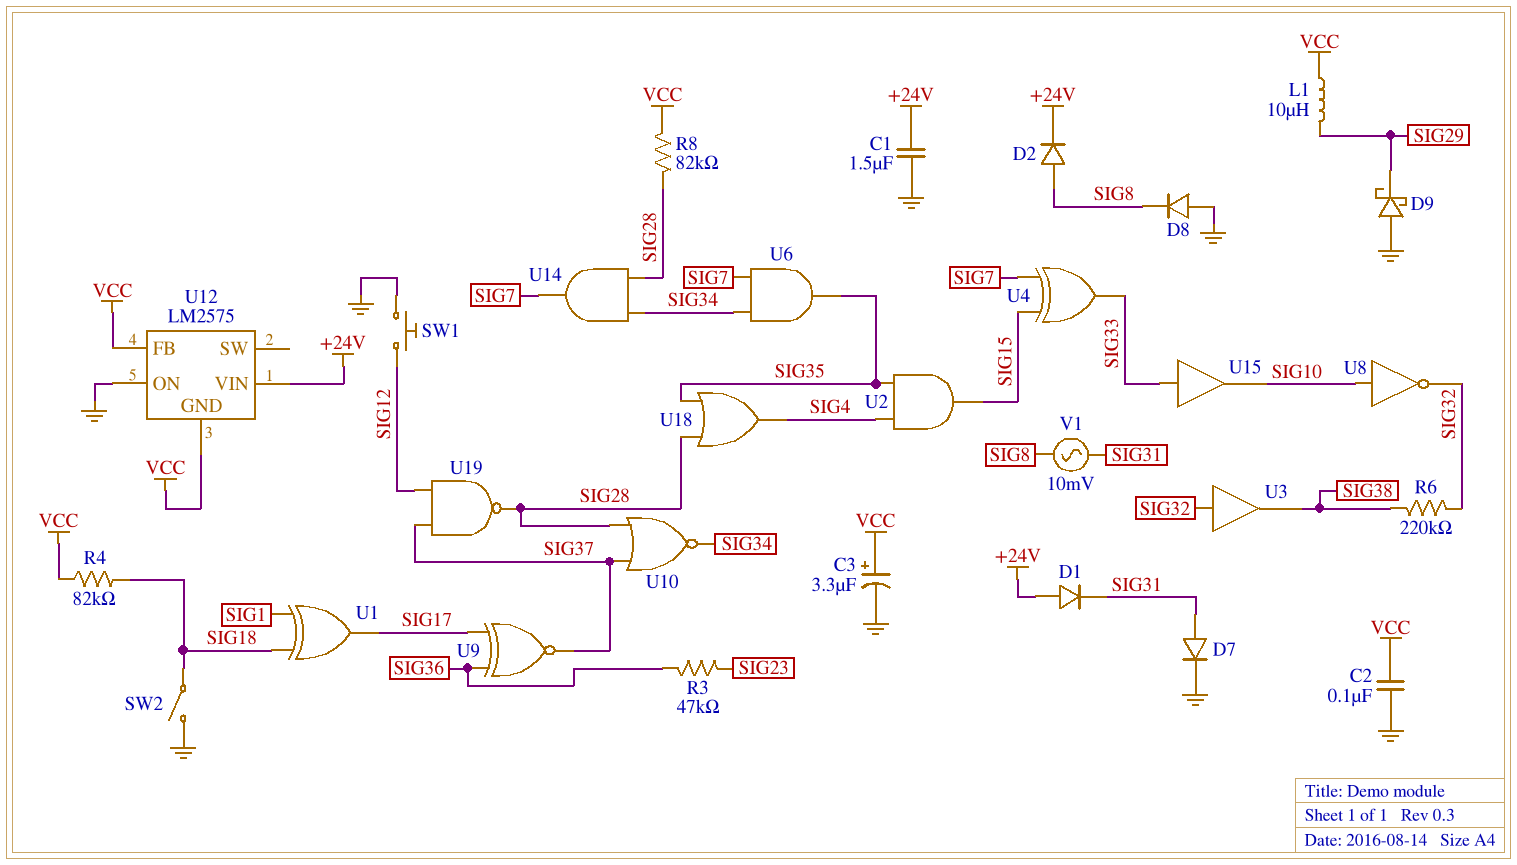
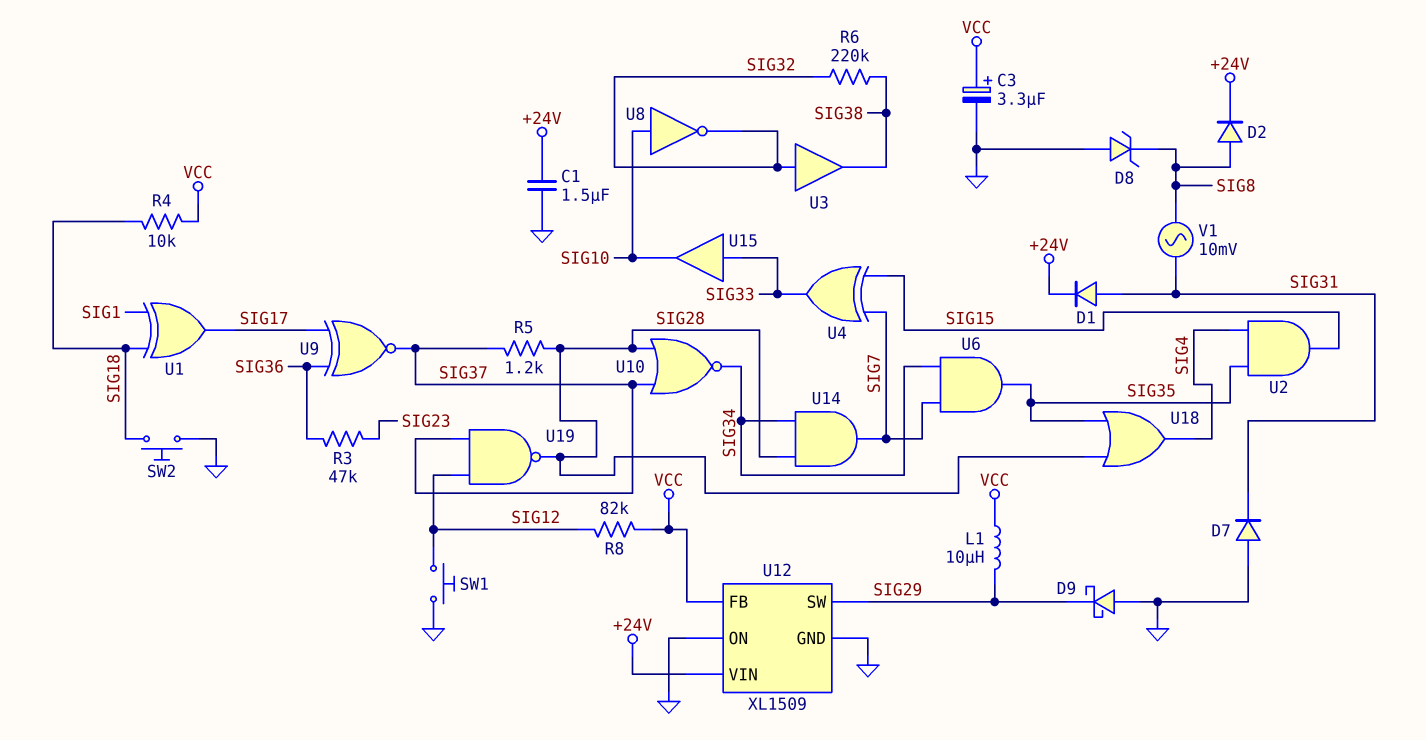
C2: 100nF (GND, VCC) -> none
D1: diode (A +24V, K SIG31) -> diode (A SIG31, K +24V)
D7: diode (A SIG31, K GND) -> diode (A GND, K SIG31)
D8: diode (A GND, K SIG8) -> zener (A GND, K SIG8)
R4: 82k (SIG18, VCC) -> 10k (SIG18, VCC)
R5: none -> 1.2k (SIG28, SIG37)
R8: 82k (SIG28, VCC) -> 82k (SIG12, VCC)
SW2: switch (GND, SIG18) -> button (GND, SIG18)
U12: LM2575 -> XL1509
U12 pin GND: VCC -> GND
U12 pin SW: none -> SIG29

